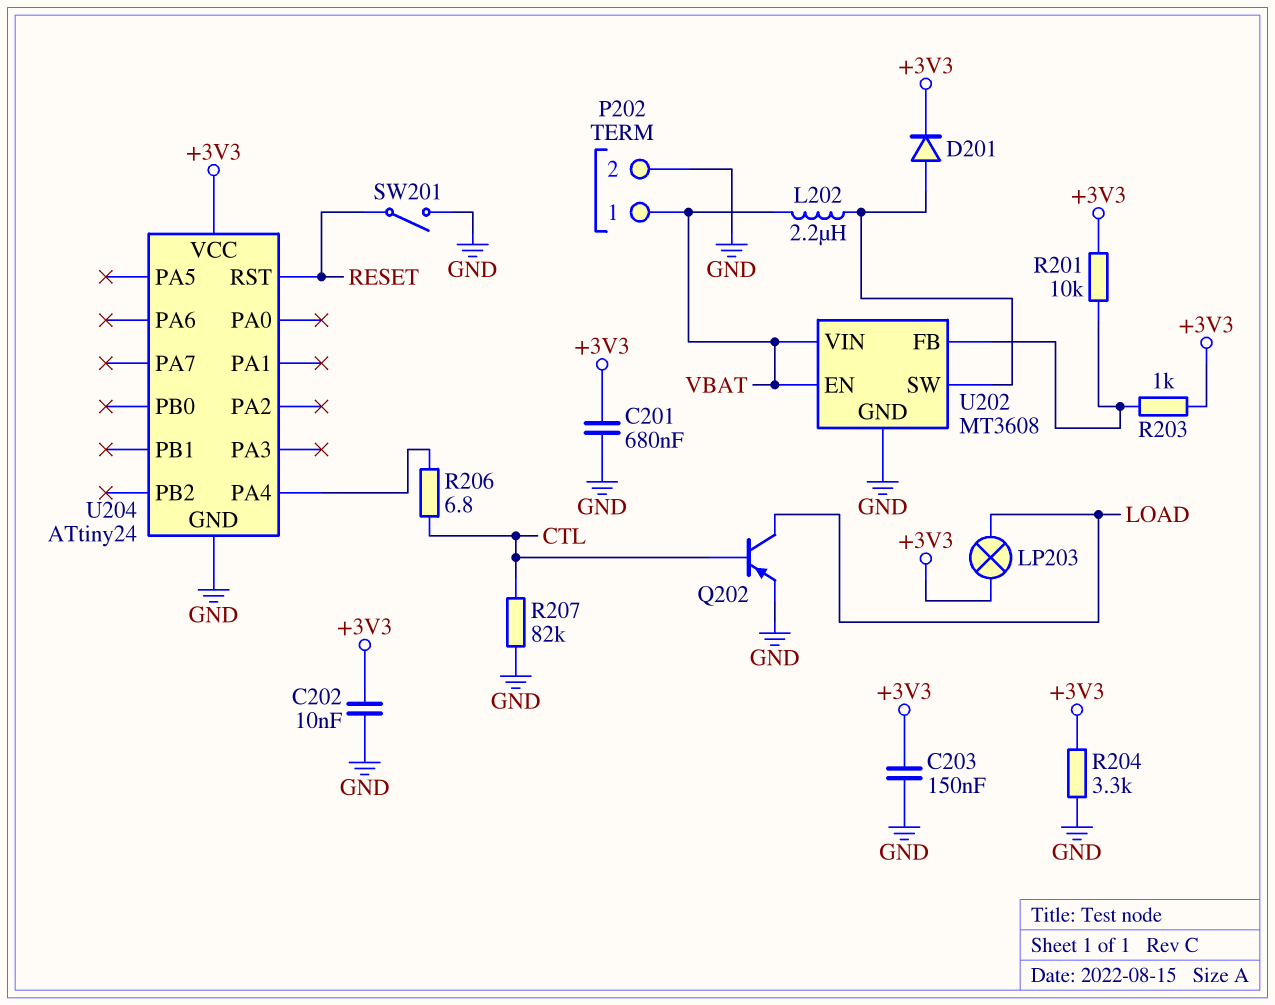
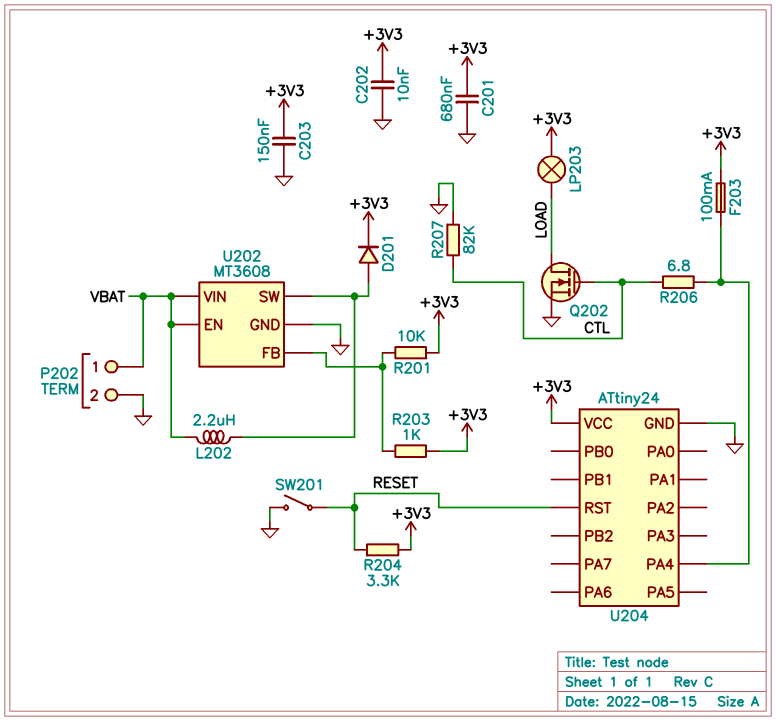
F203: none -> 100mA (+3V3, U204/PA4)
Q202: PNP (B CTL, C LOAD, E GND) -> NMOS (G CTL, D LOAD, S GND)
R204: 3.3k (+3V3, GND) -> 3.3k (+3V3, RESET)

